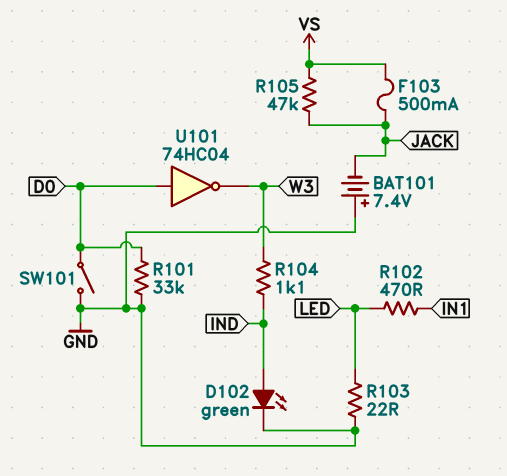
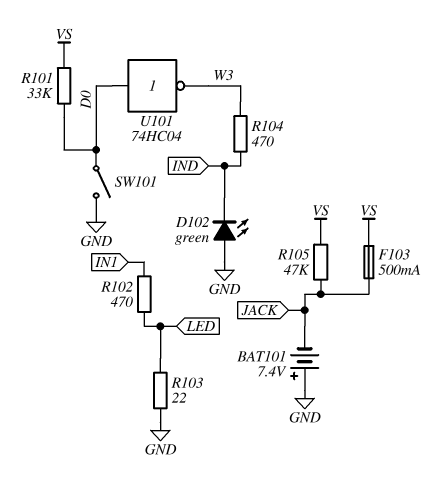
D102: LED green (A IND, K GND) -> LED green (A GND, K IND)
R101: 33k (D0, GND) -> 33k (D0, VS)
R104: 1.1k (IND, W3) -> 470 (IND, W3)

